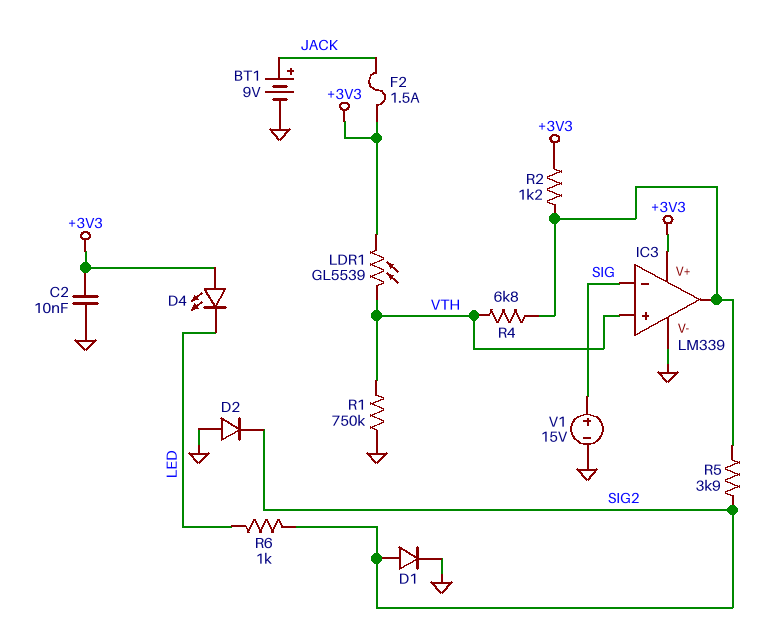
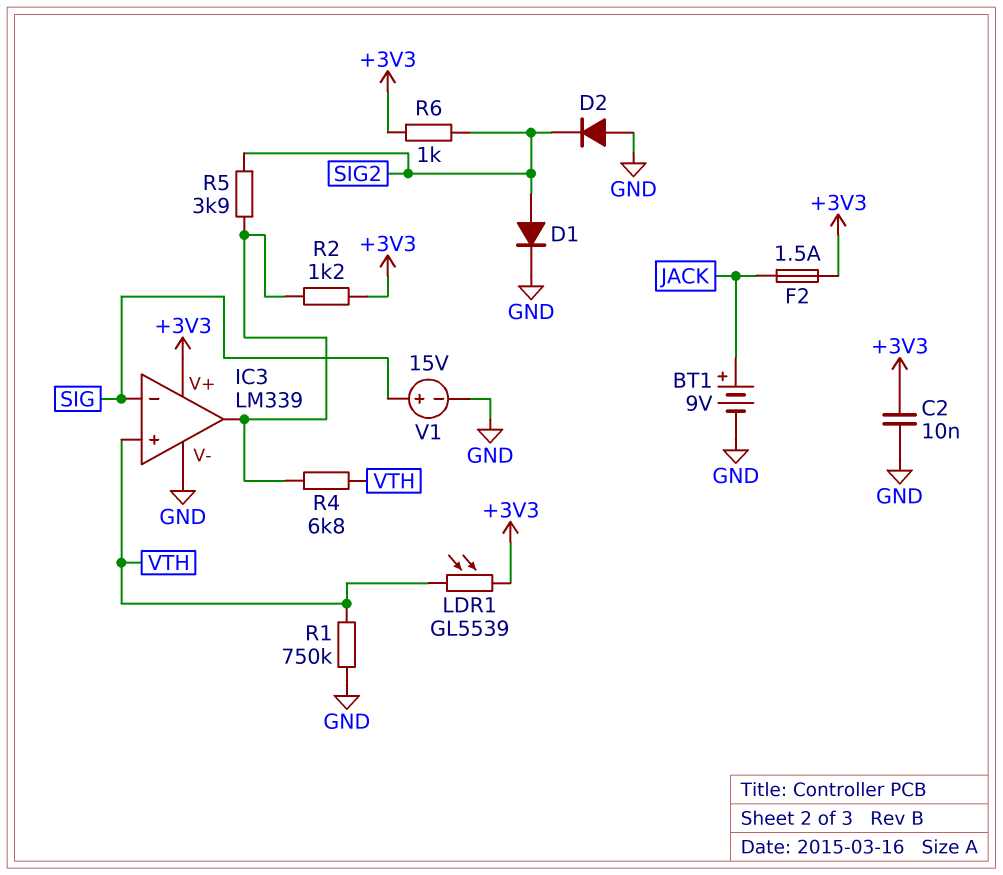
D4: LED (A +3V3, K LED) -> none
R6: 1k (LED, SIG2) -> 1k (+3V3, SIG2)

